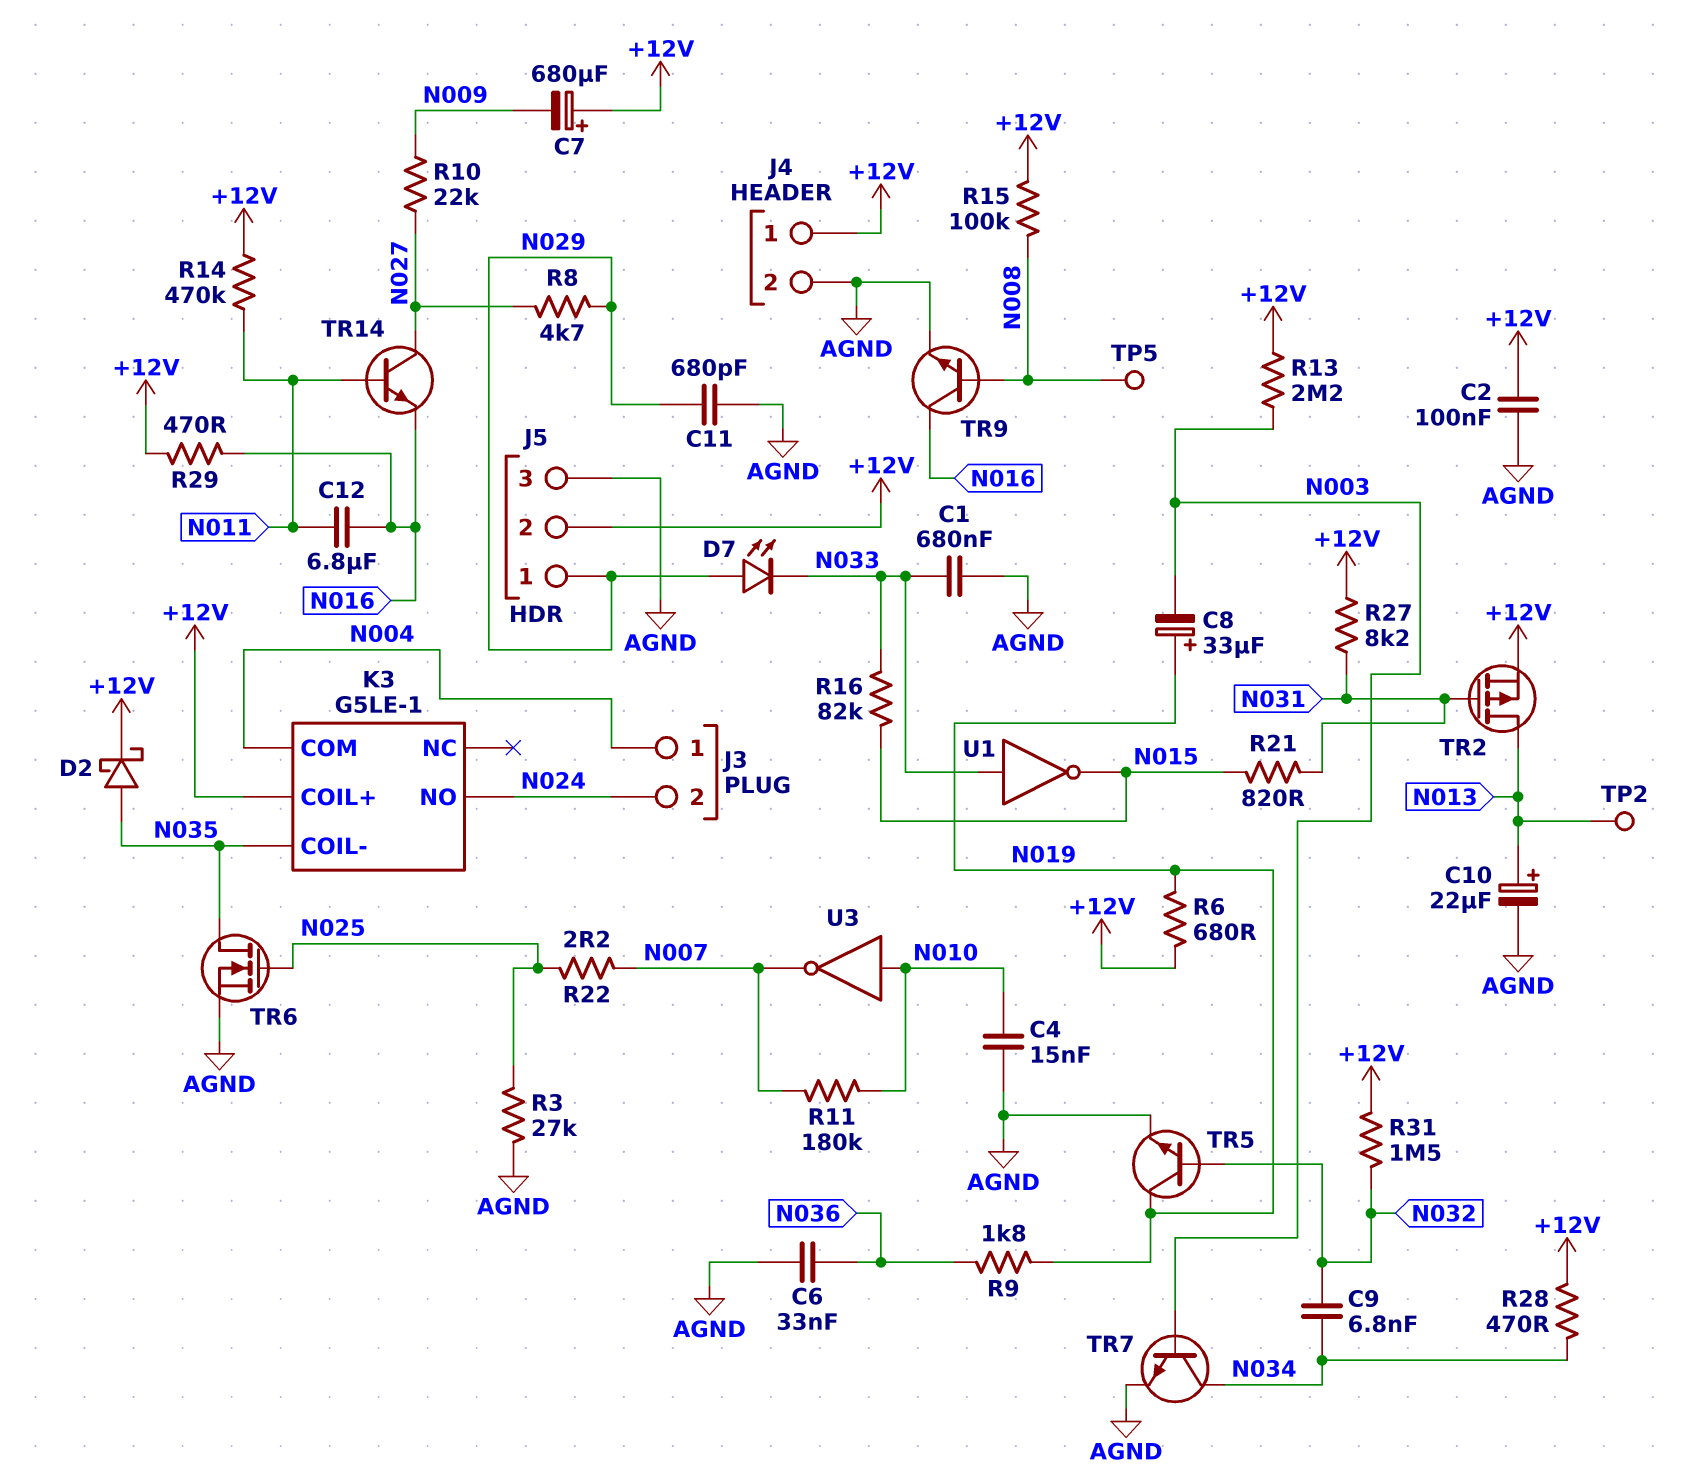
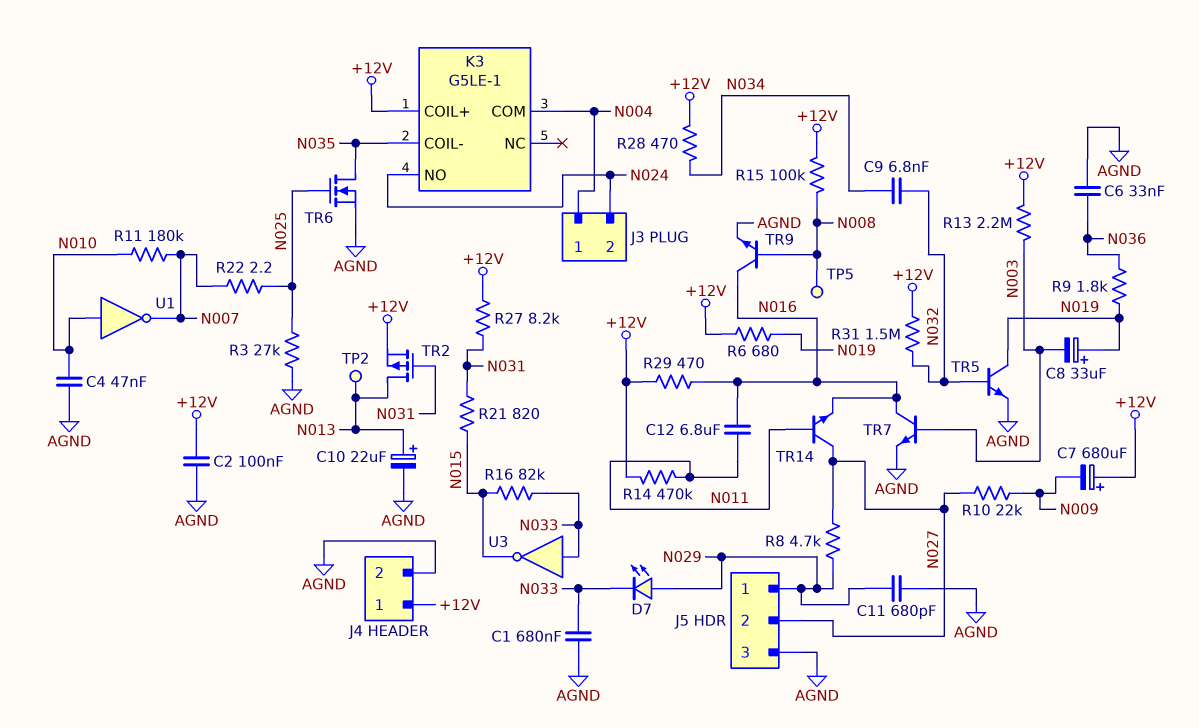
C4: 15nF (AGND, N010) -> 47nF (AGND, N010)
D2: schottky (A N035, K +12V) -> none
J5 pin 2: +12V -> N027
TR7: NPN (B N003, C N034, E AGND) -> NPN (B N003, C N016, E AGND)
U1: NOT (in N033, out N015) -> NOT (in N010, out N007)
U3: NOT (in N010, out N007) -> NOT (in N033, out N015)

